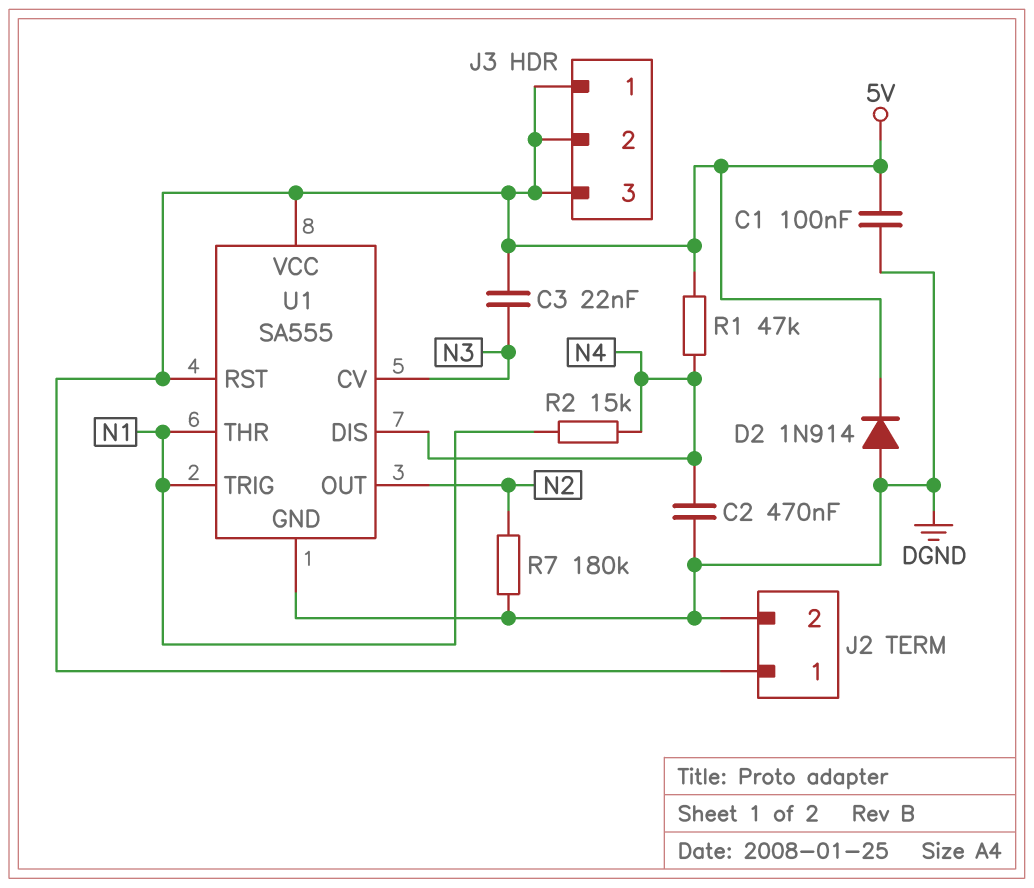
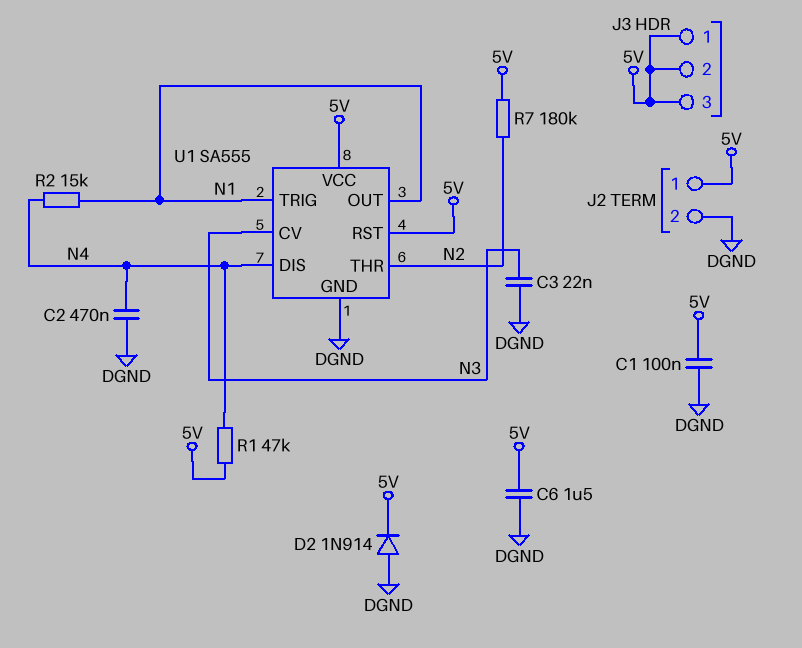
C3: 22nF (5V, N3) -> 22nF (DGND, N3)
C6: none -> 1.5uF (5V, DGND)
R7: 180k (DGND, N2) -> 180k (5V, N2)
U1 pin OUT: N2 -> N1
U1 pin THR: N1 -> N2

